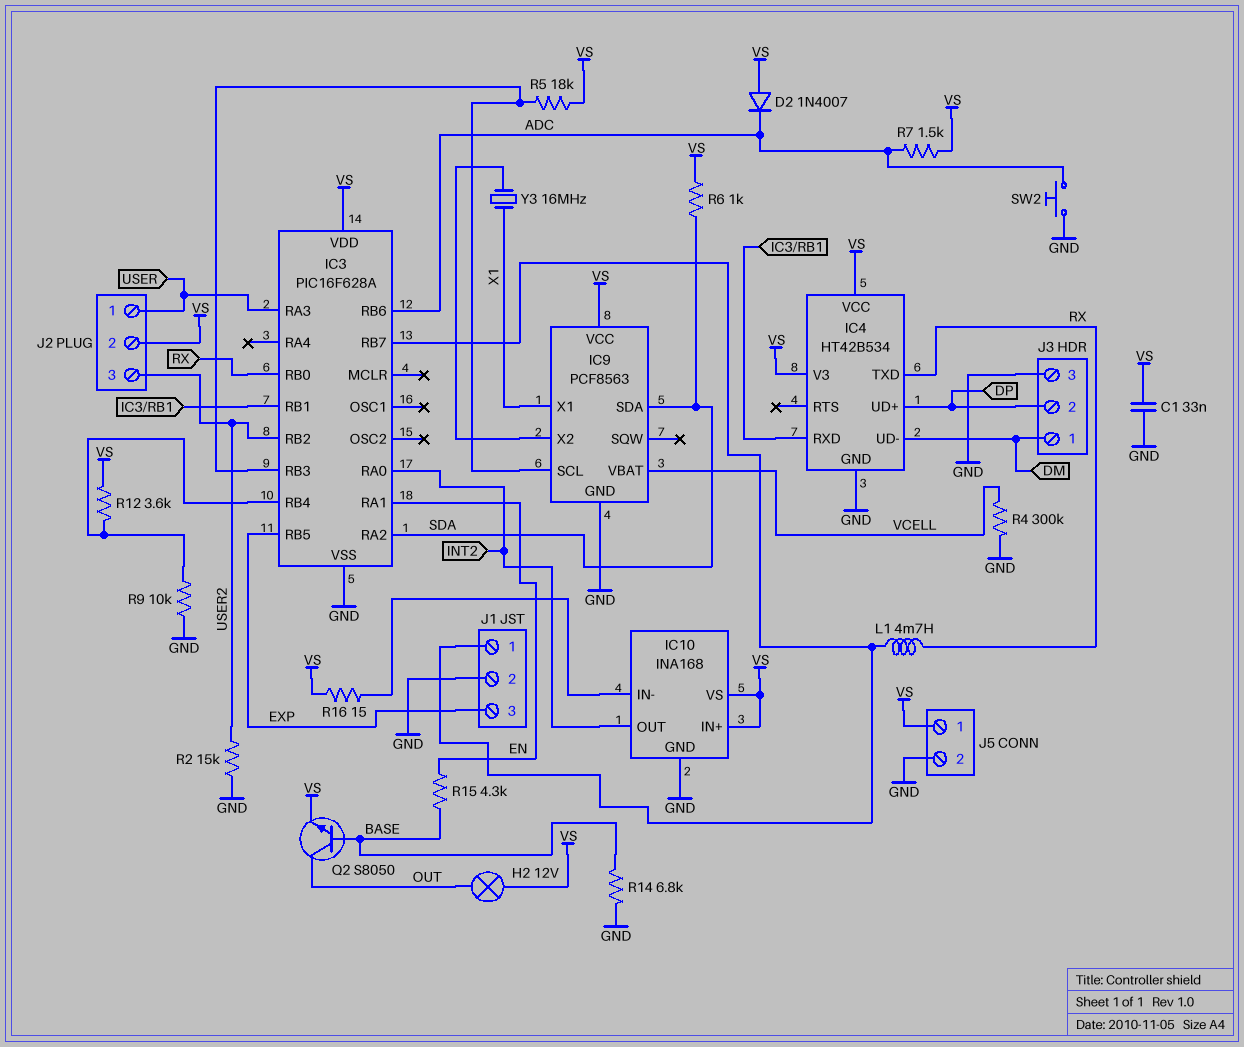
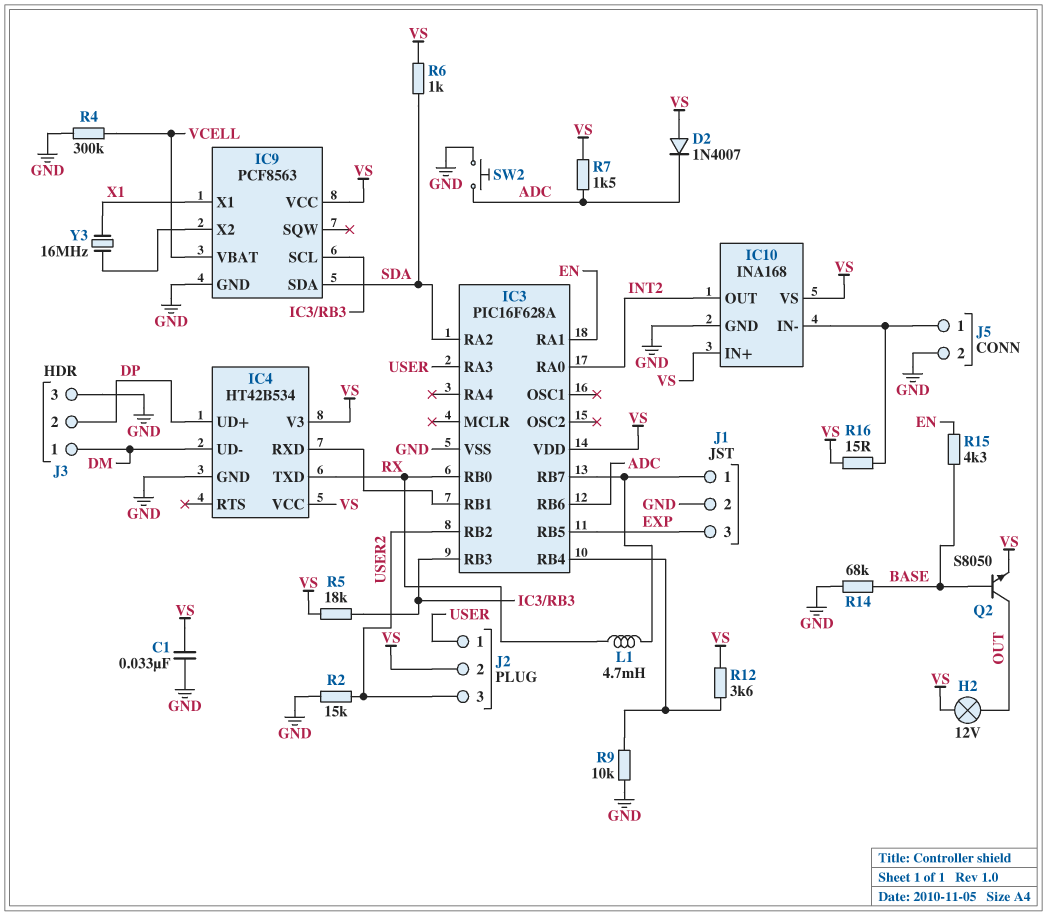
J5 pin 1: VS -> IC10/IN-
R14: 6.8k (BASE, GND) -> 68k (BASE, GND)

